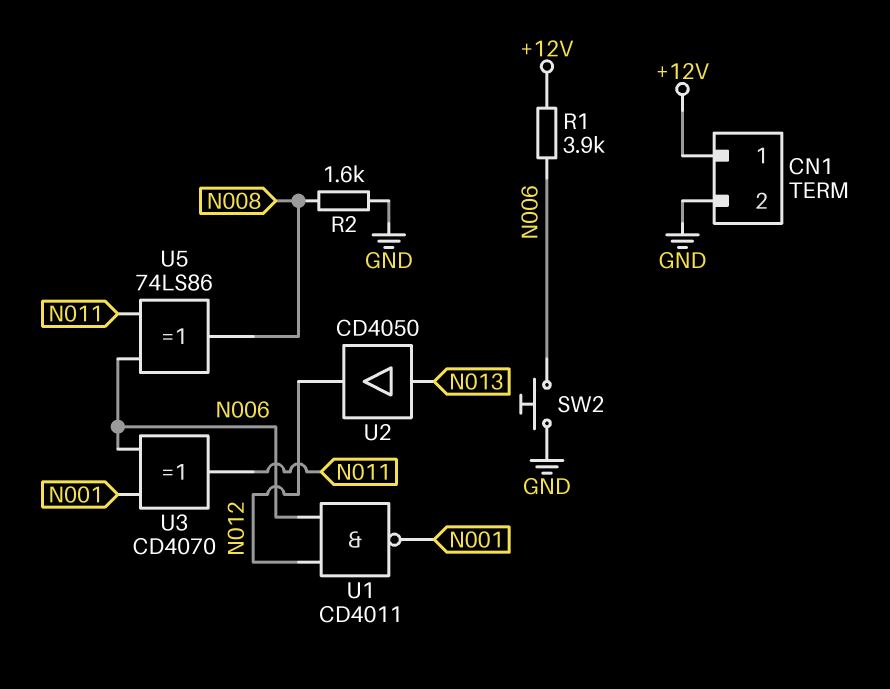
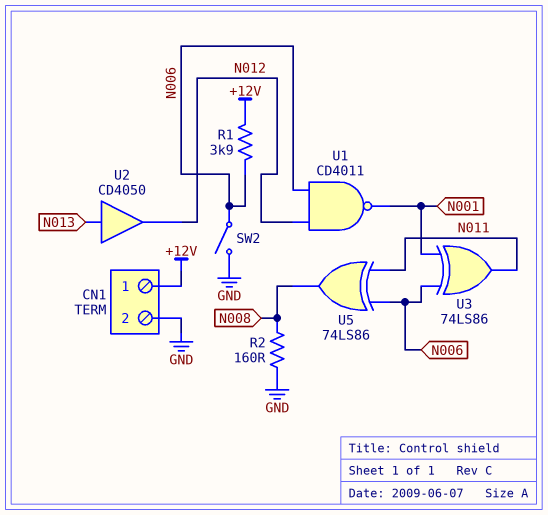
R2: 1.6k (GND, N008) -> 160 (GND, N008)
SW2: button (GND, N006) -> switch (GND, N006)
U3: XOR CD4070 (in N001, in N006, out N011) -> XOR 74LS86 (in N001, in N006, out N011)

